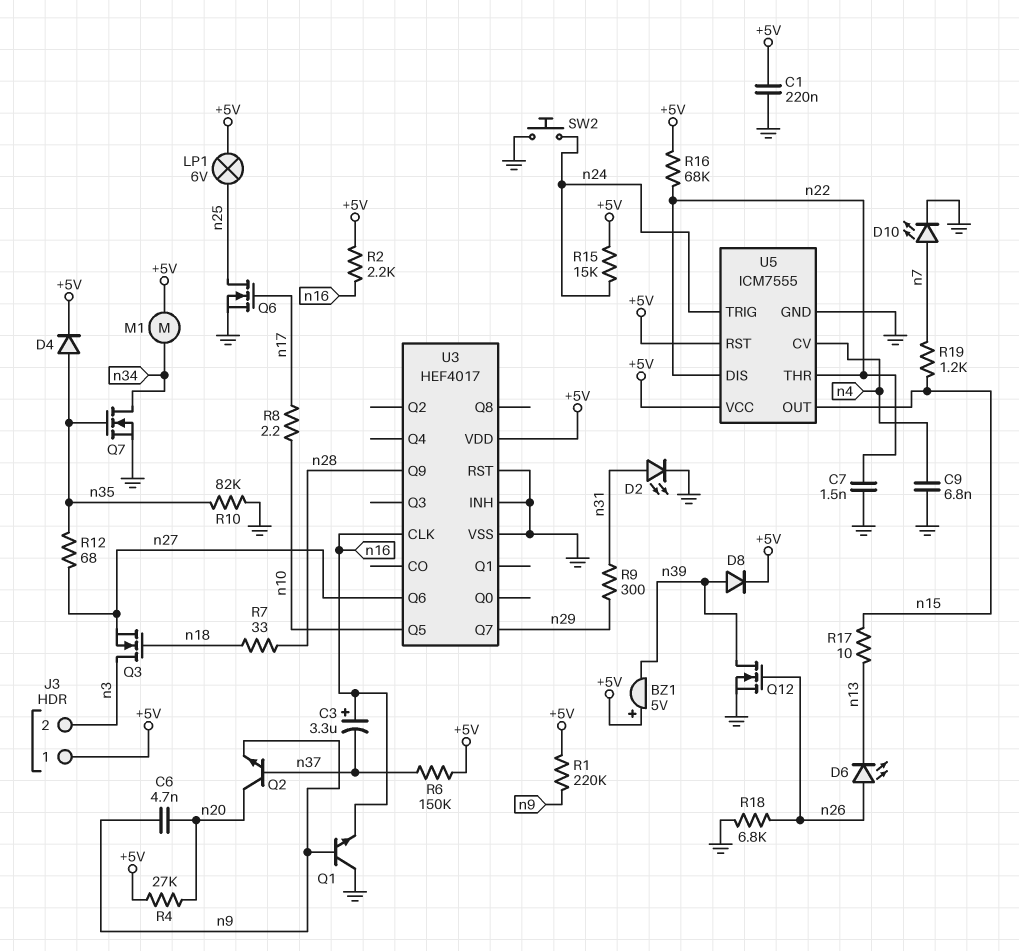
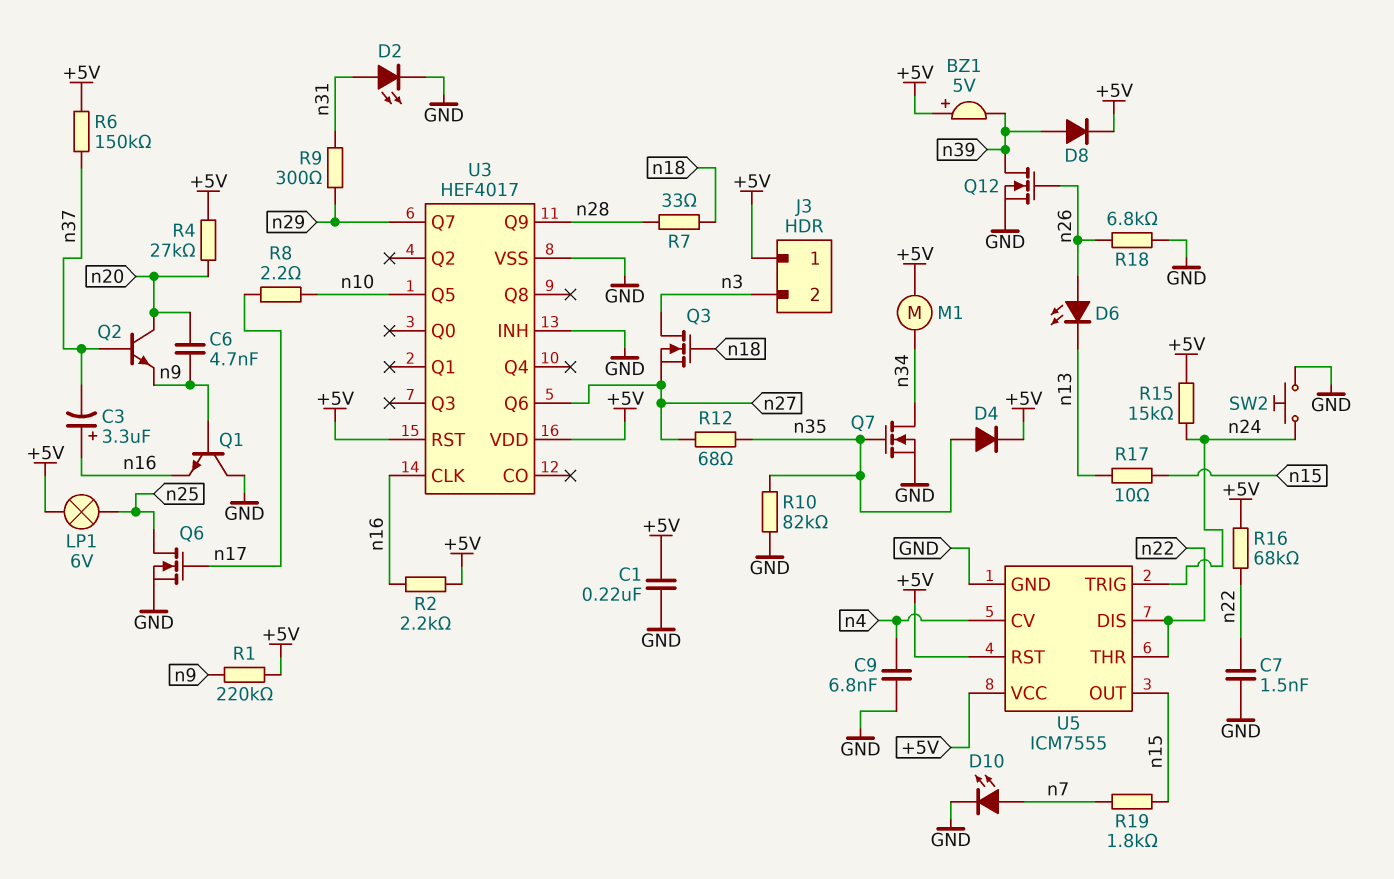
R19: 1.2k (n7, n15) -> 1.8k (n7, n15)
U3 pin RST: GND -> +5V

